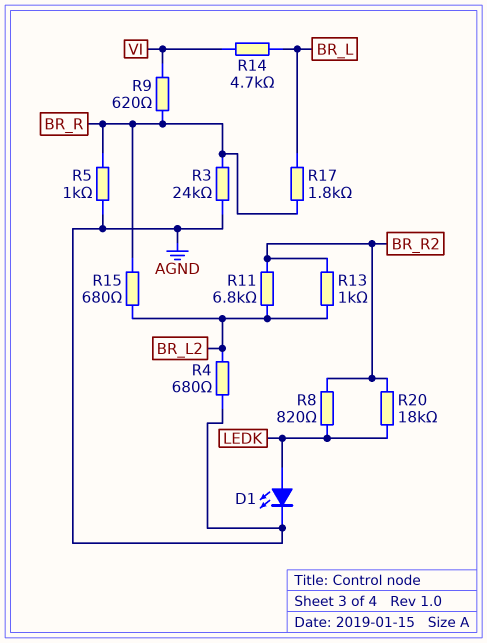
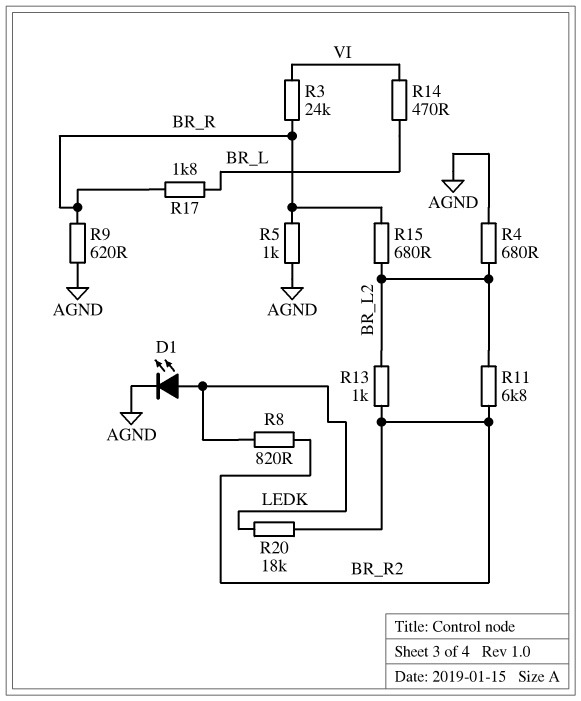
R3: 24k (AGND, BR_R) -> 24k (BR_R, VI)
R9: 620 (BR_R, VI) -> 620 (AGND, BR_R)
R14: 4.7k (BR_L, VI) -> 470 (BR_L, VI)

